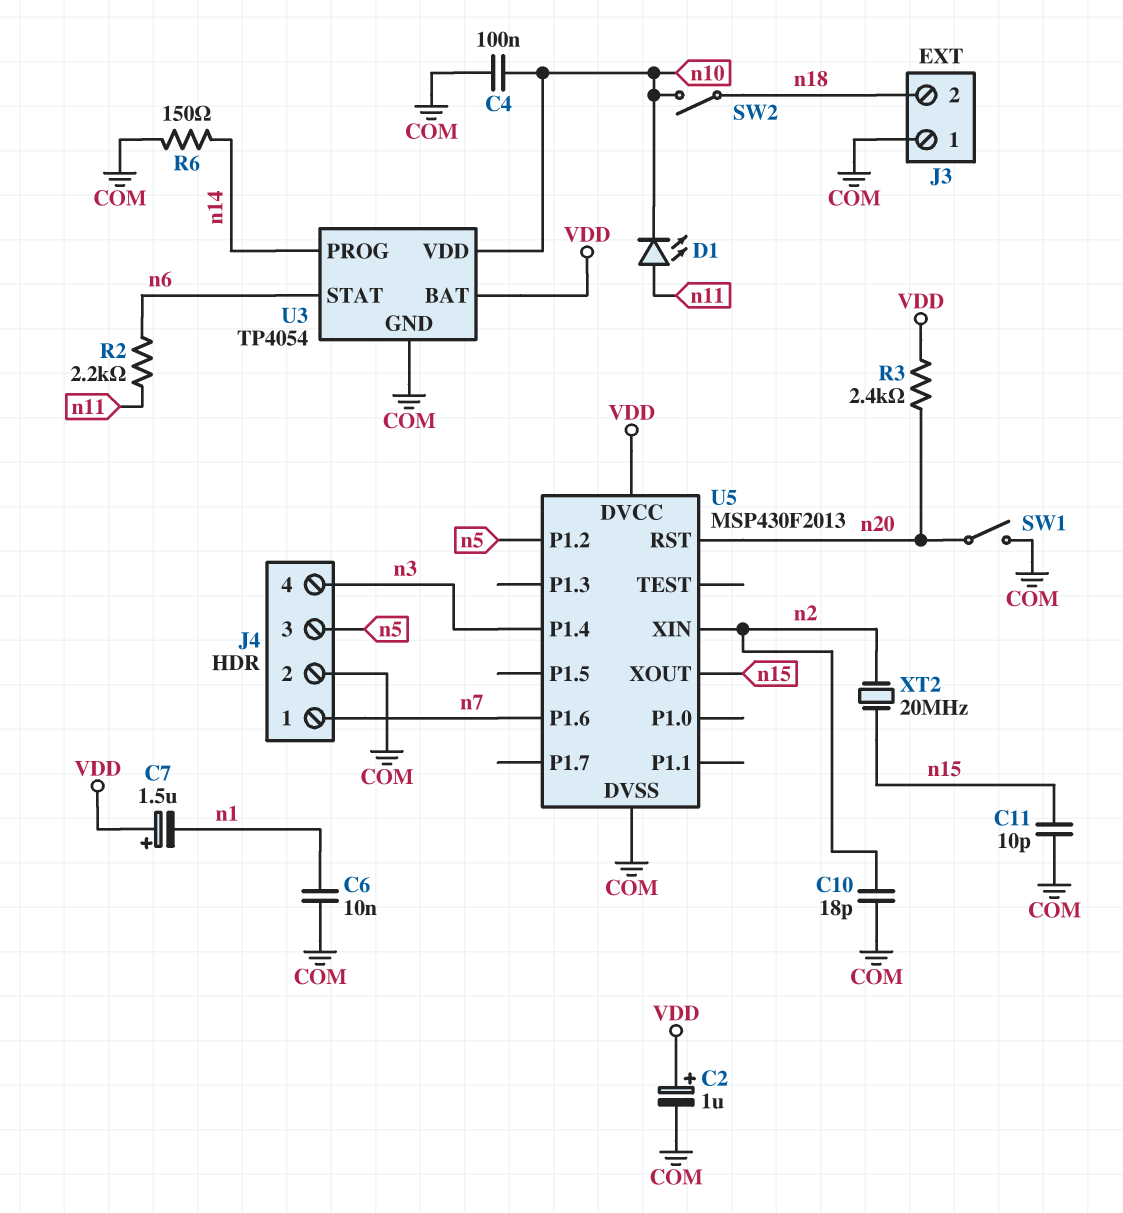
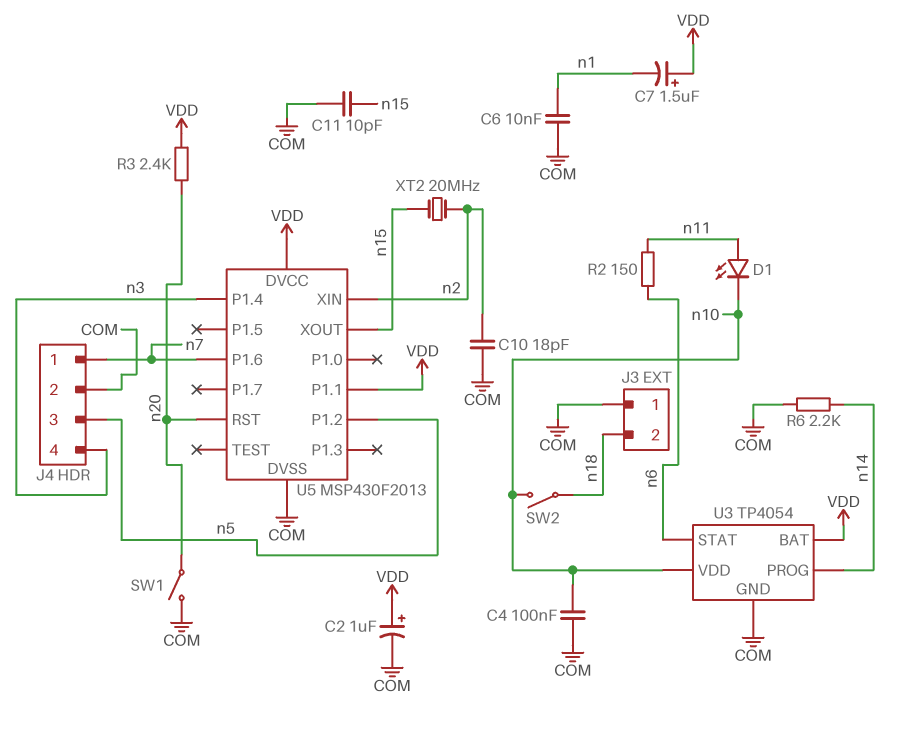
R2: 2.2k (n6, n11) -> 150 (n6, n11)
R6: 150 (COM, n14) -> 2.2k (COM, n14)
U5 pin P1.1: none -> VDD

